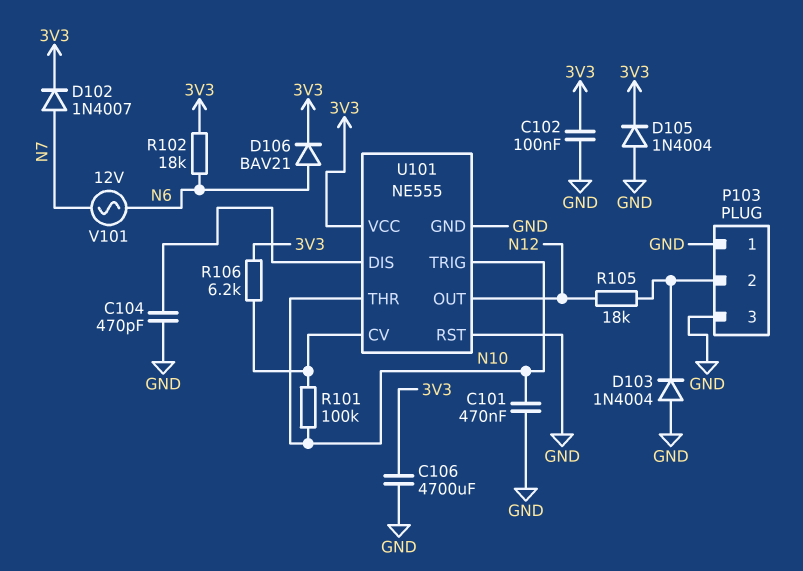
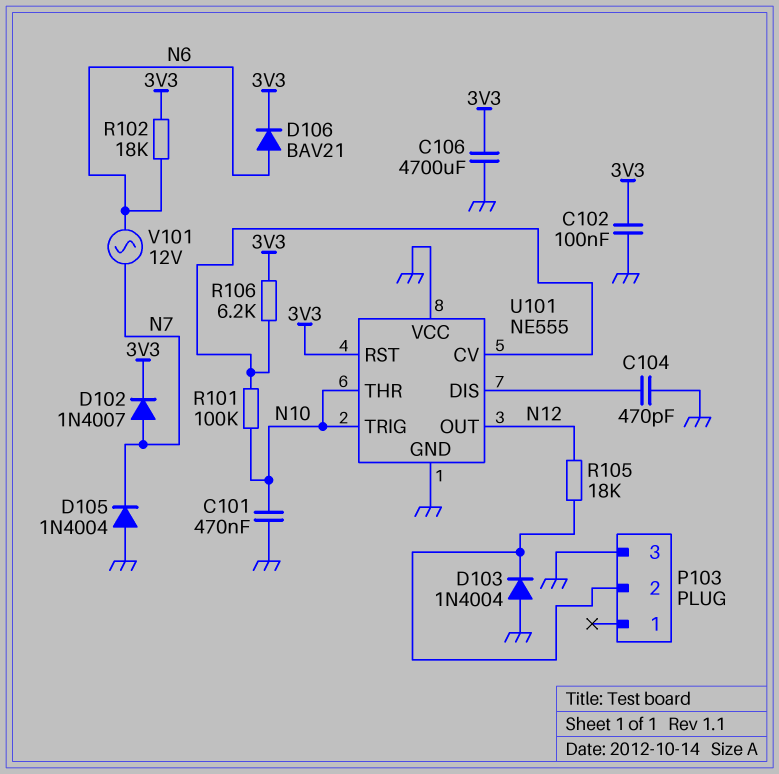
D105: diode 1N4004 (A GND, K 3V3) -> diode 1N4004 (A GND, K N7)
P103 pin 1: GND -> none
U101 pin RST: GND -> 3V3
U101 pin VCC: 3V3 -> GND

